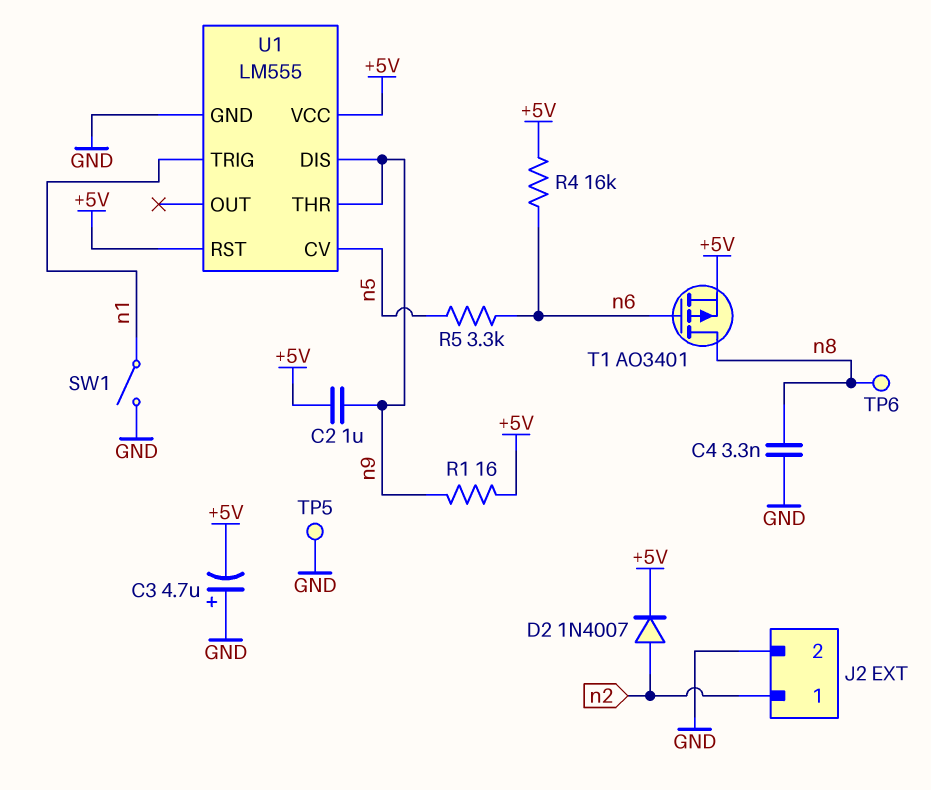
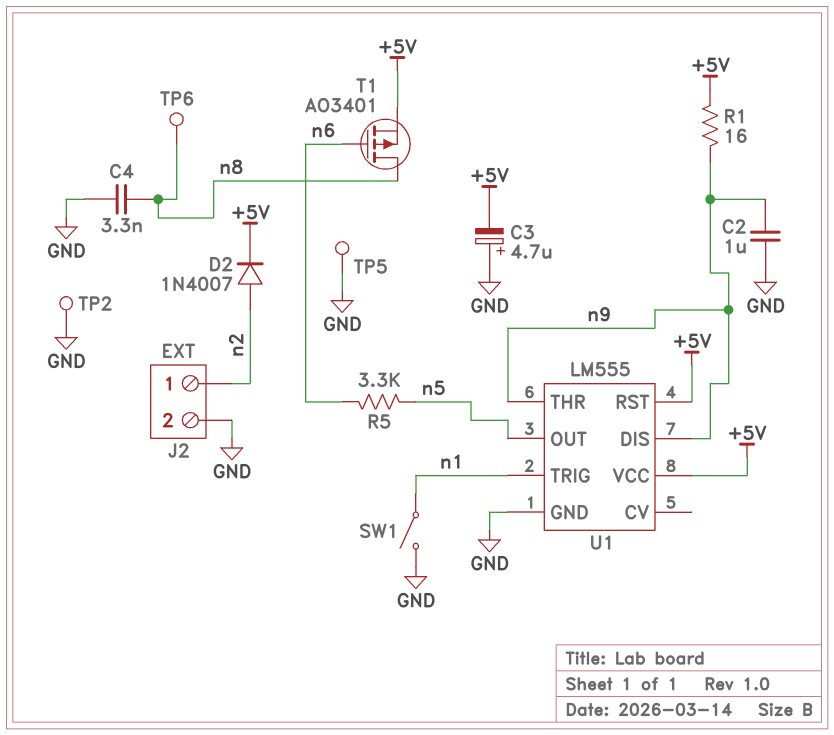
C2: 1uF (+5V, n9) -> 1uF (GND, n9)
R4: 16k (+5V, n6) -> none
TP2: none -> test point (GND)
U1 pin CV: n5 -> none
U1 pin OUT: none -> n5

